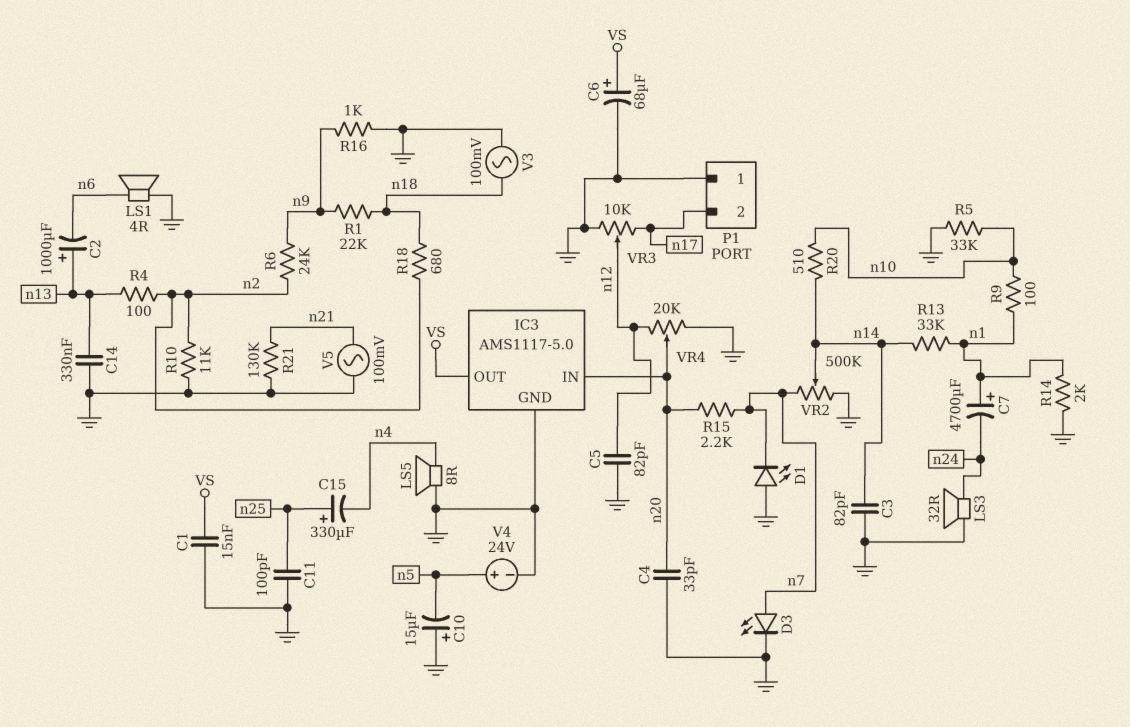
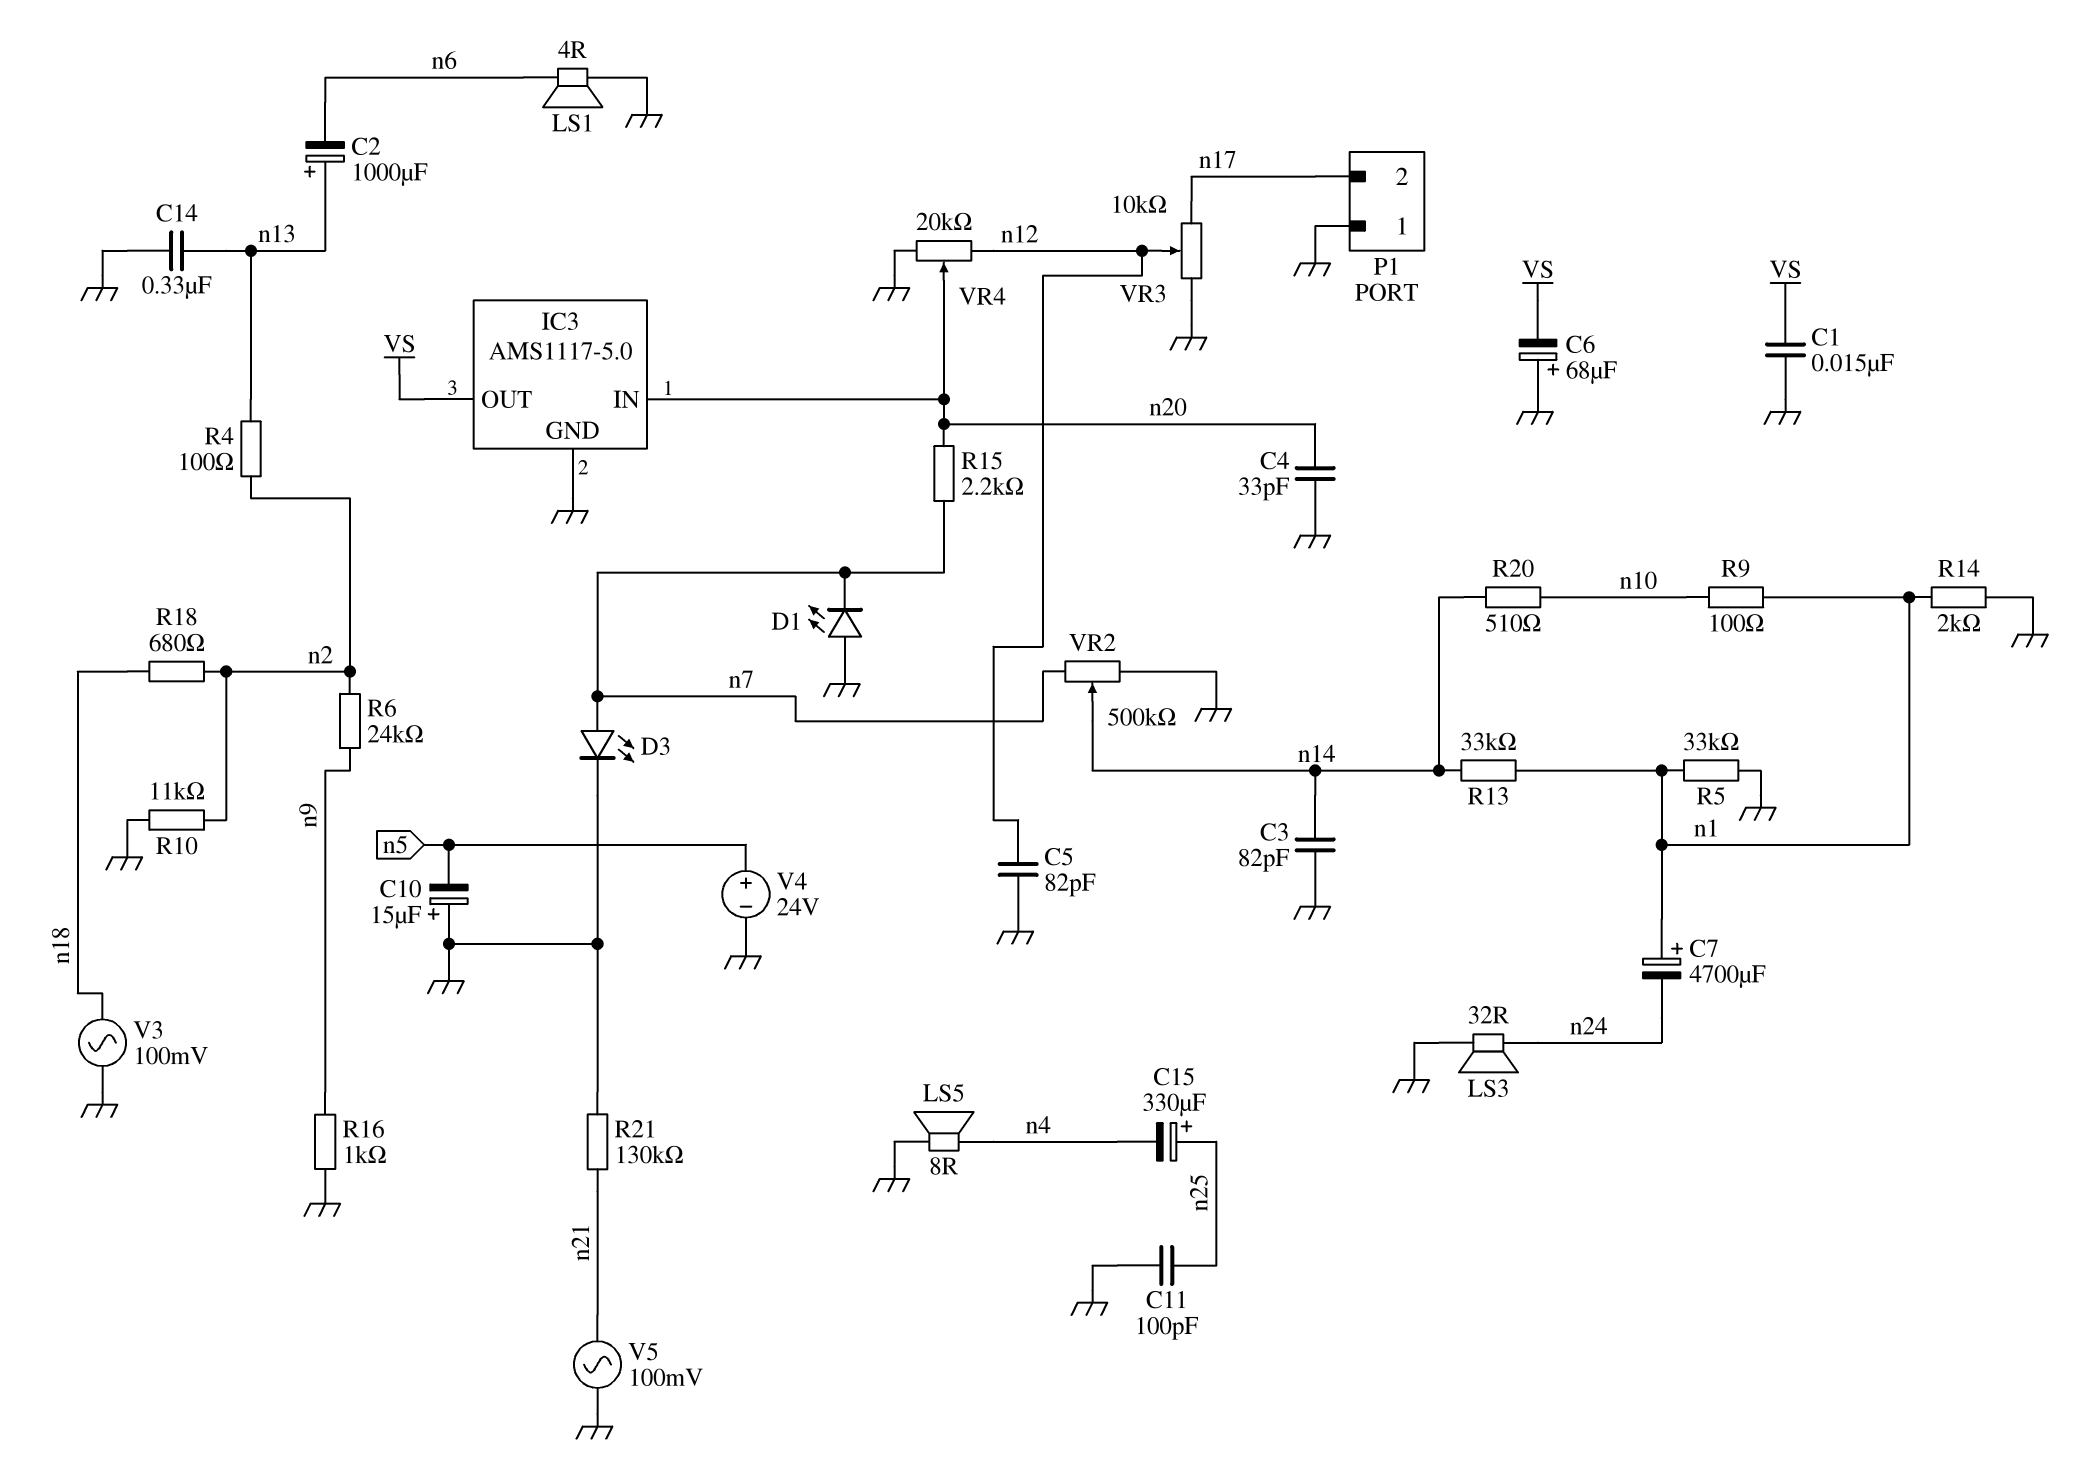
C6: 68uF (plus VS, minus GND) -> 68uF (plus GND, minus VS)
R1: 22k (n9, n18) -> none
R5: 33k (GND, n10) -> 33k (GND, n1)

